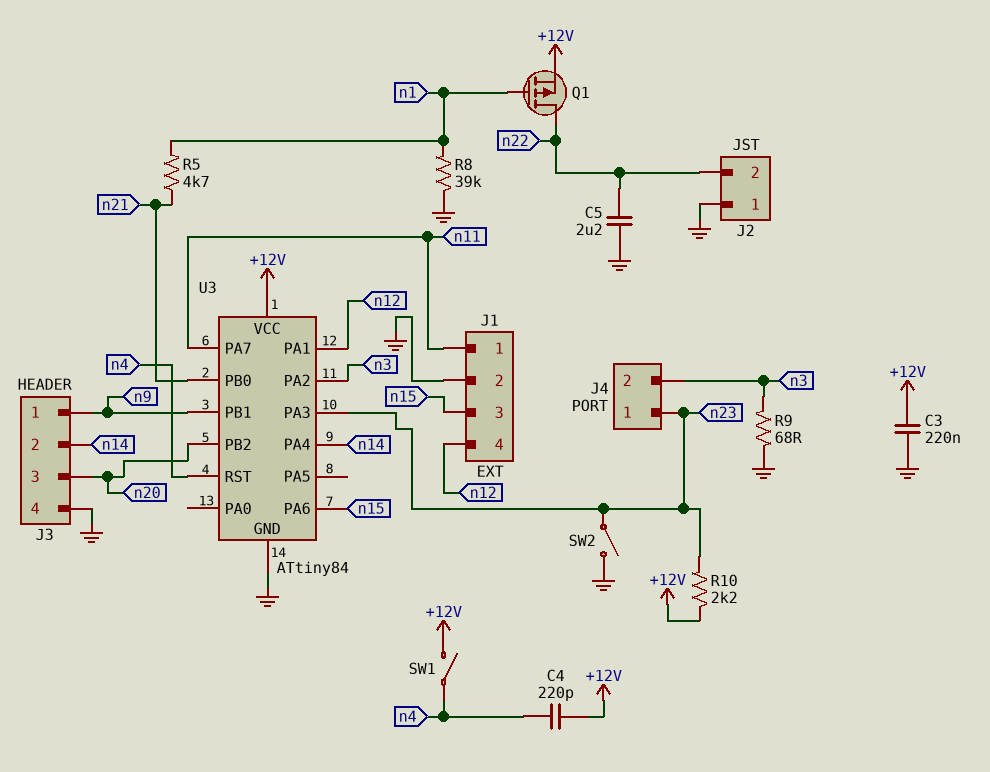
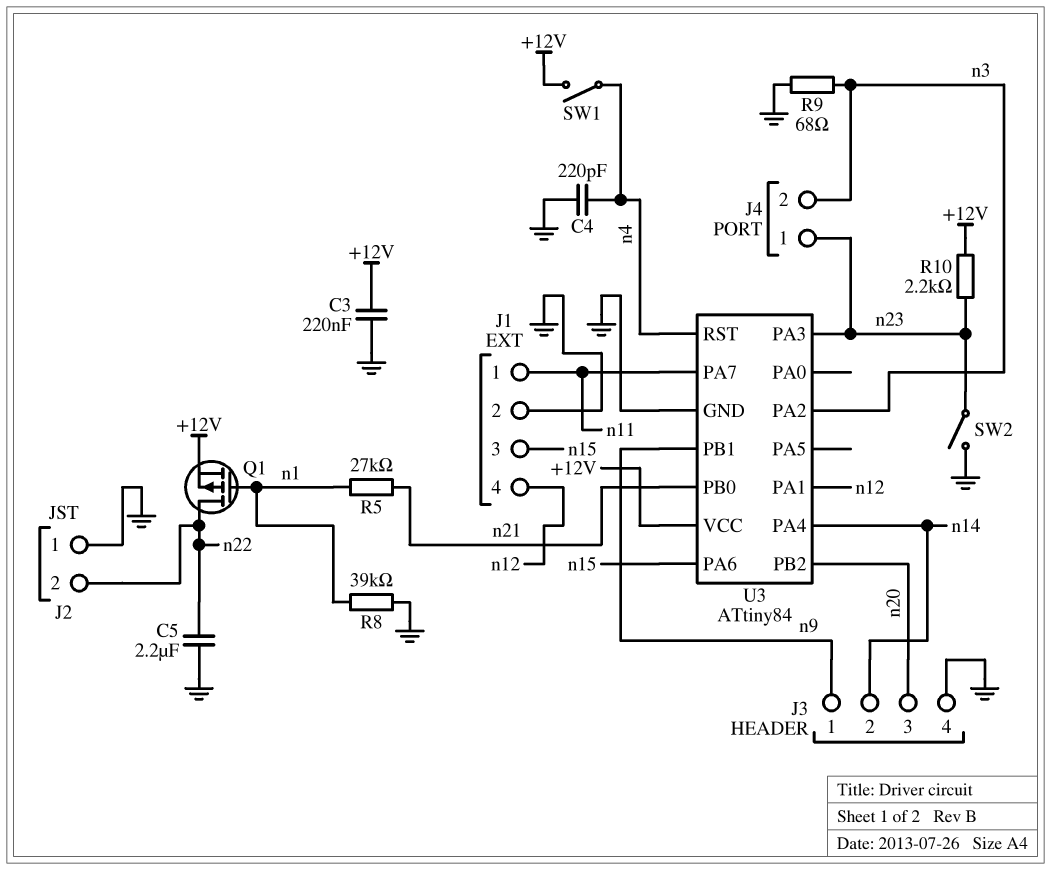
C4: 220pF (+12V, n4) -> 220pF (GND, n4)
R5: 4.7k (n1, n21) -> 27k (n1, n21)

